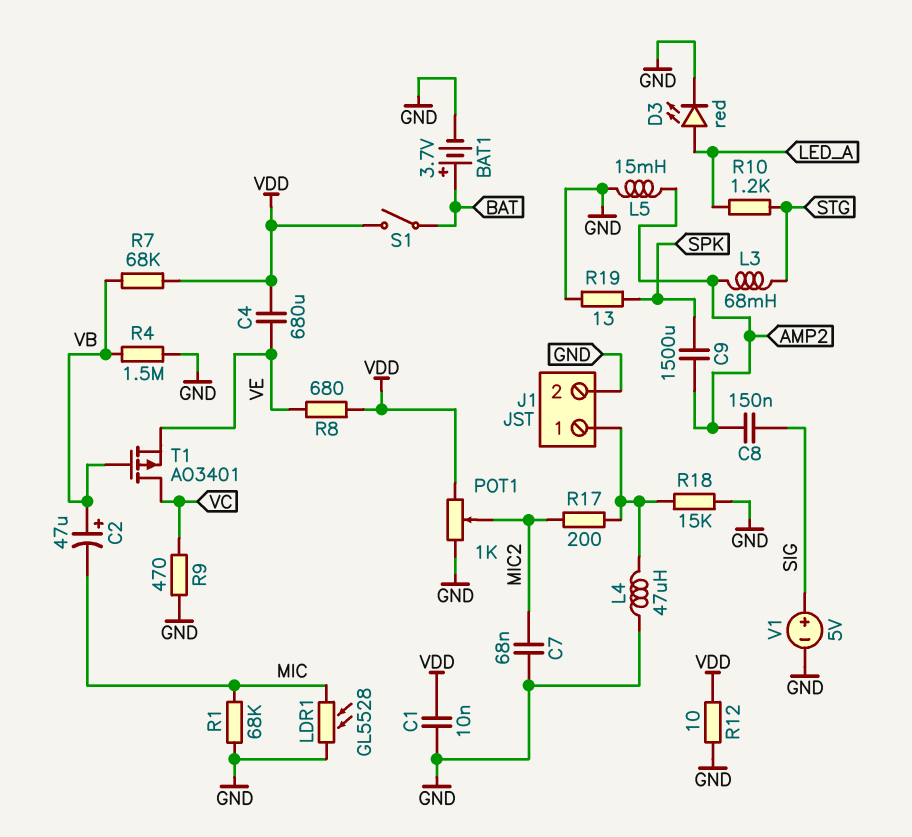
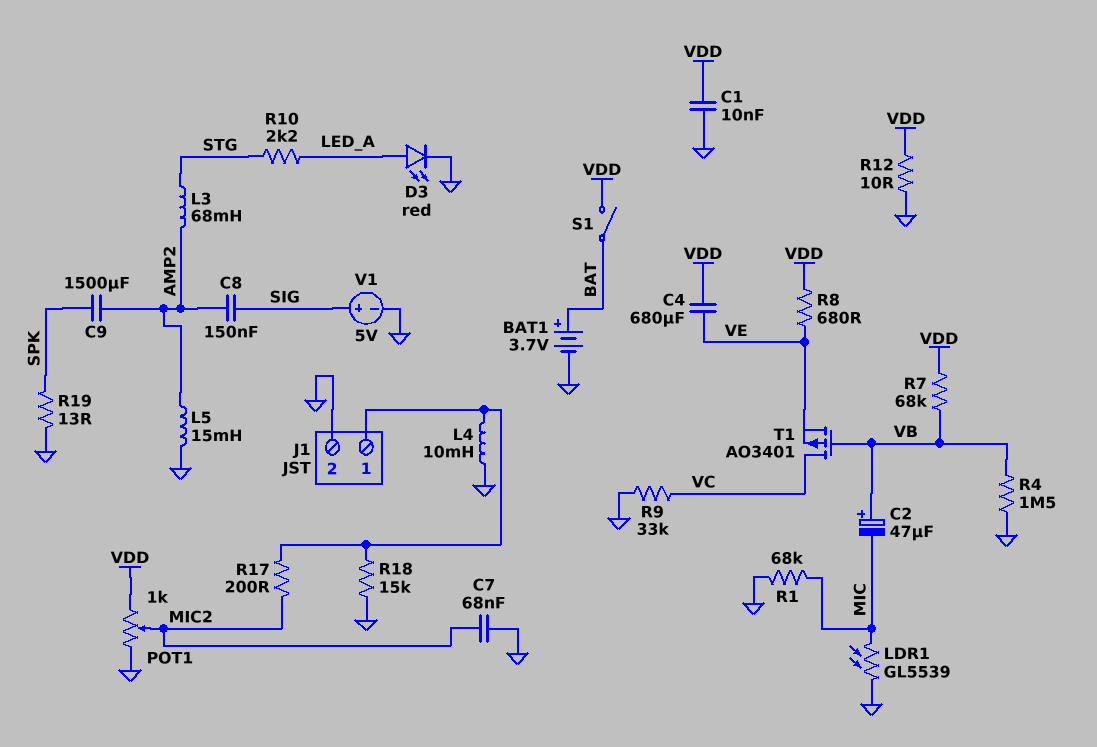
L4: 47uH (GND, J1/1) -> 10mH (GND, J1/1)
LDR1: GL5528 (GND, MIC) -> GL5539 (GND, MIC)
R9: 470 (GND, VC) -> 33k (GND, VC)
R10: 1.2k (LED_A, STG) -> 2.2k (LED_A, STG)

